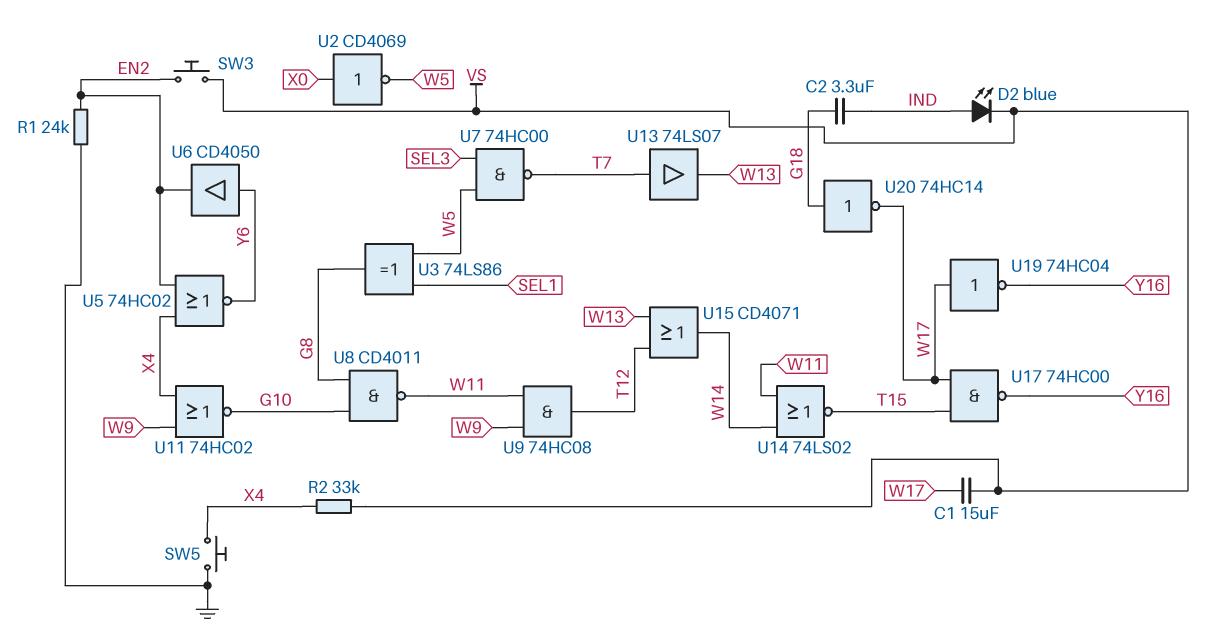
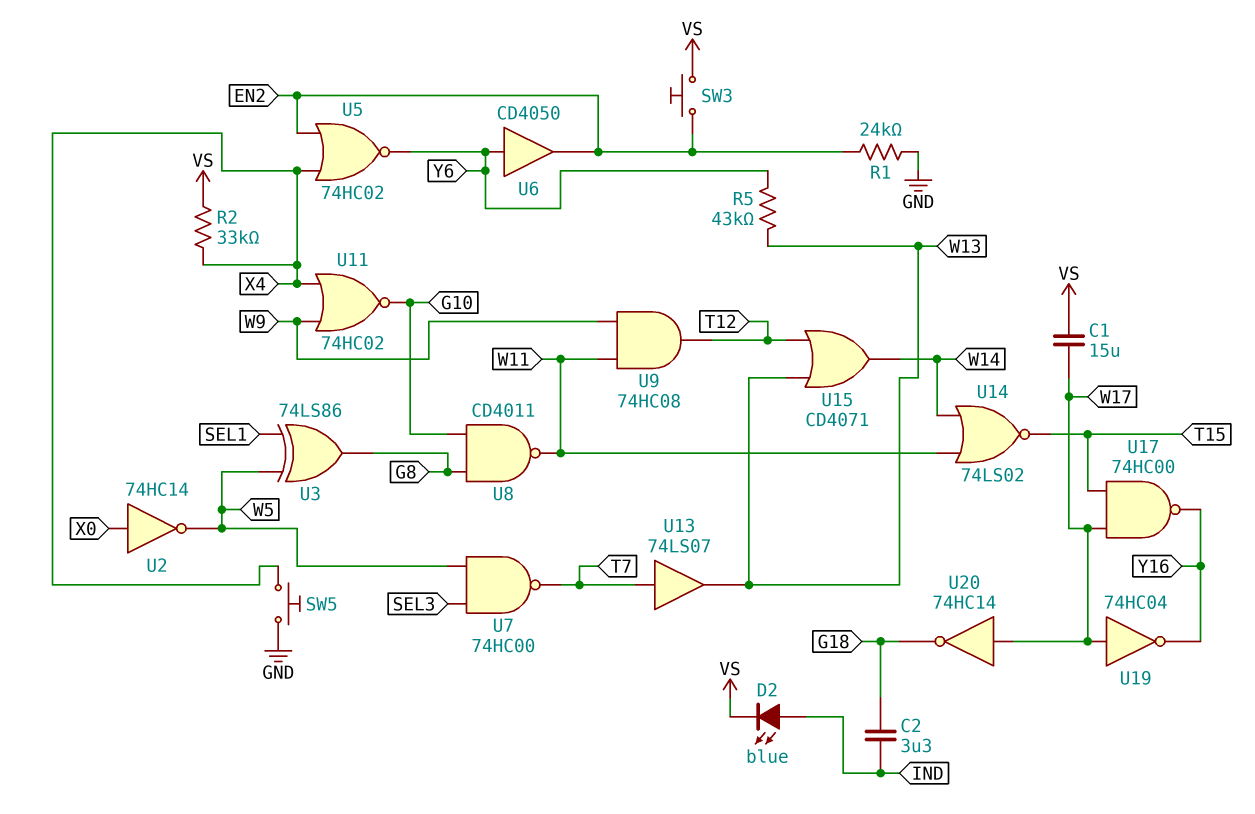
R5: none -> 43k (W13, Y6)
U2: NOT CD4069 (in X0, out W5) -> NOT 74HC14 (in X0, out W5)
U20: NOT 74HC14 (in G18, out W17) -> NOT 74HC14 (in W17, out G18)

